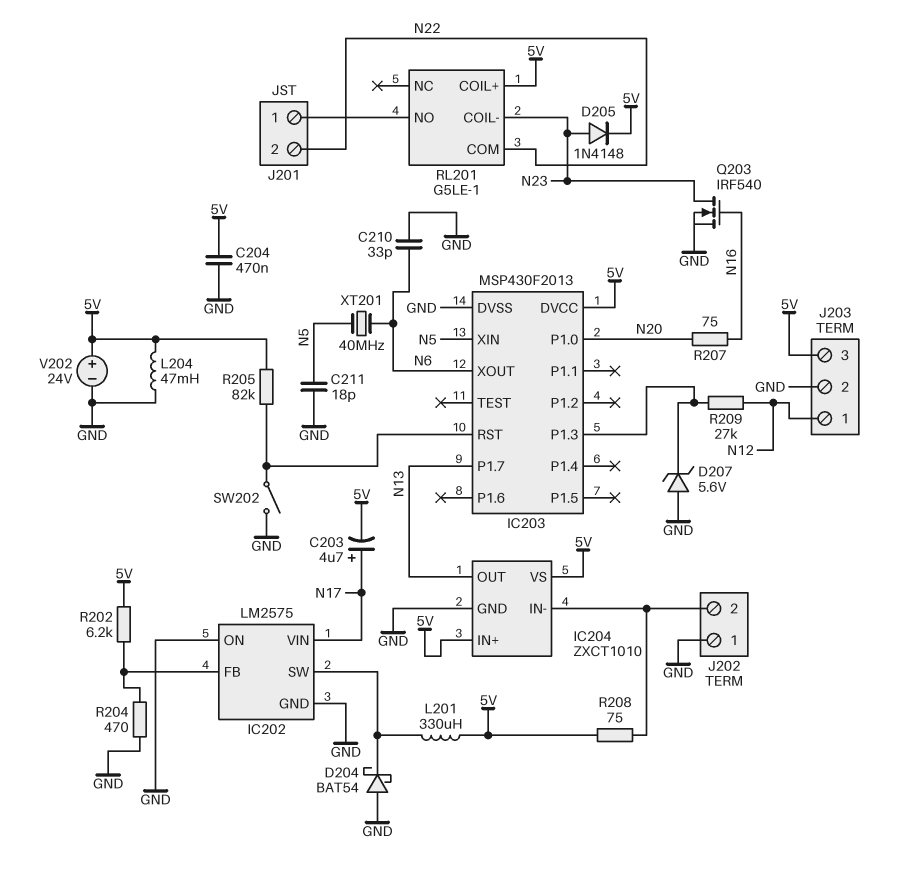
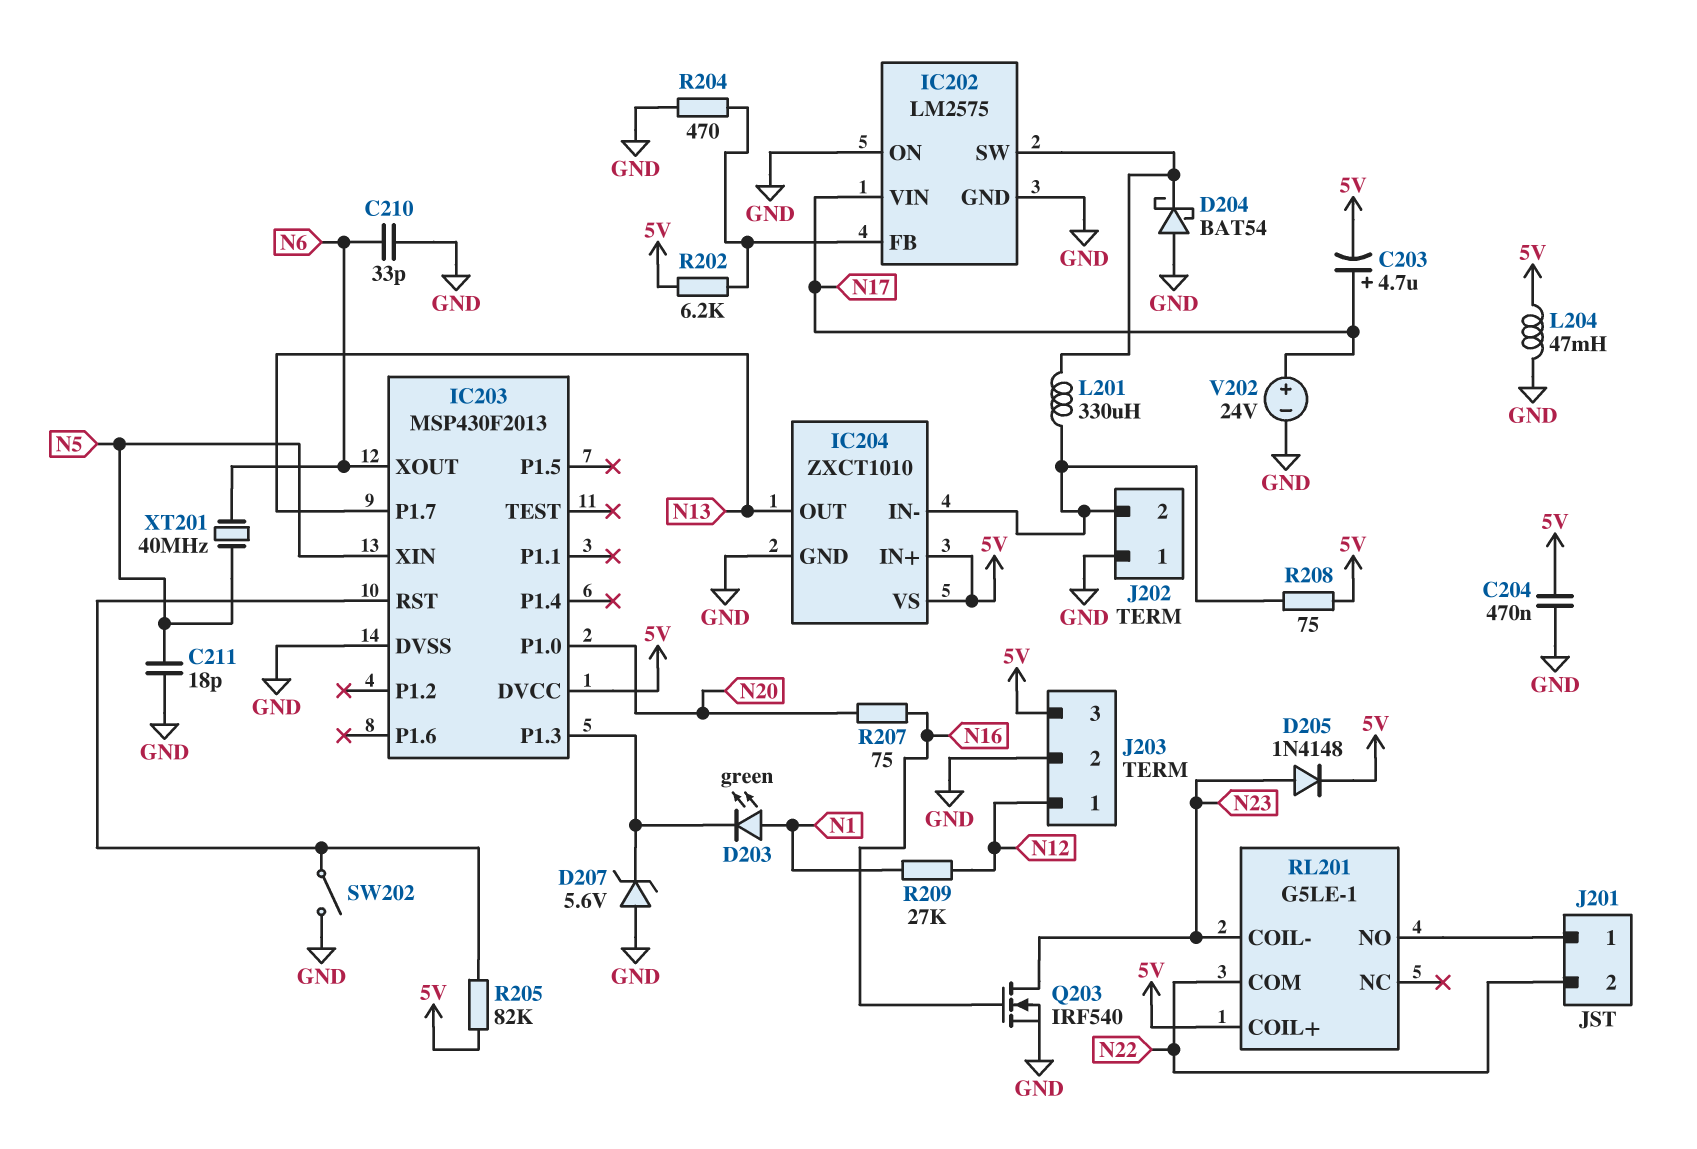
D203: none -> LED green (A N1, K IC203/P1.3)
L201: 330uH (5V, IC202/SW) -> 330uH (IC202/SW, IC204/IN-)
R209: 27k (IC203/P1.3, N12) -> 27k (N1, N12)
V202: 24V (plus 5V, minus GND) -> 24V (plus N17, minus GND)

